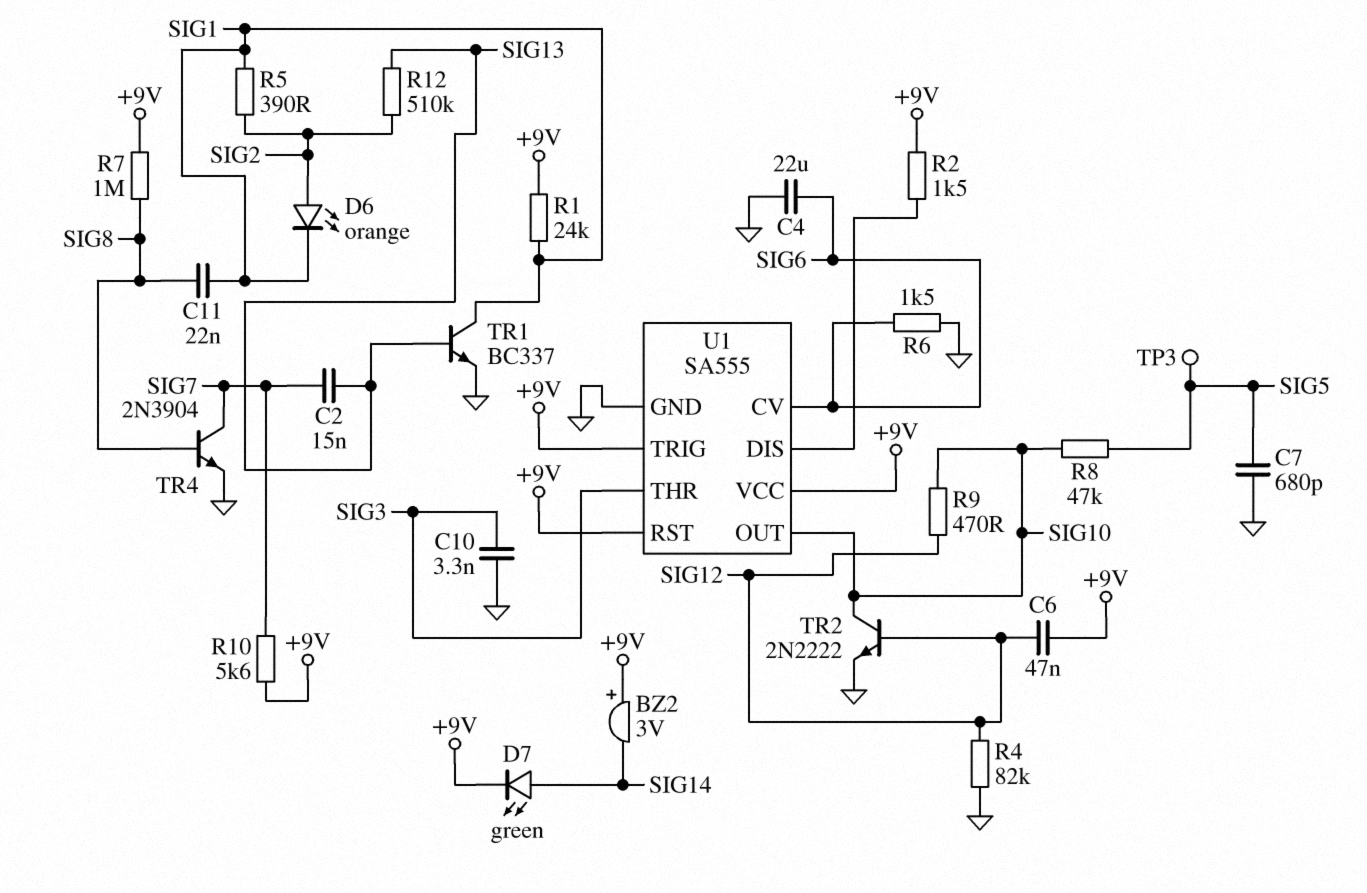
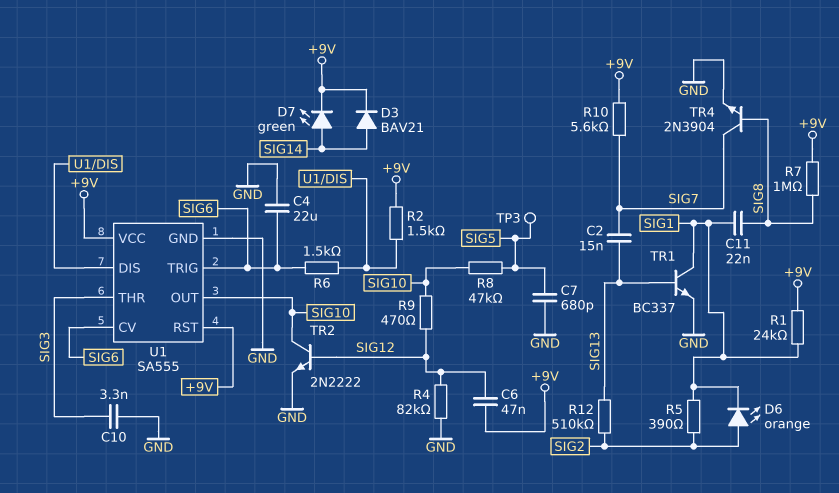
BZ2: buzzer 3V (plus +9V, minus SIG14) -> none
D3: none -> diode BAV21 (A SIG14, K +9V)
R6: 1.5k (GND, SIG6) -> 1.5k (SIG6, U1/DIS)
U1 pin TRIG: +9V -> SIG6

